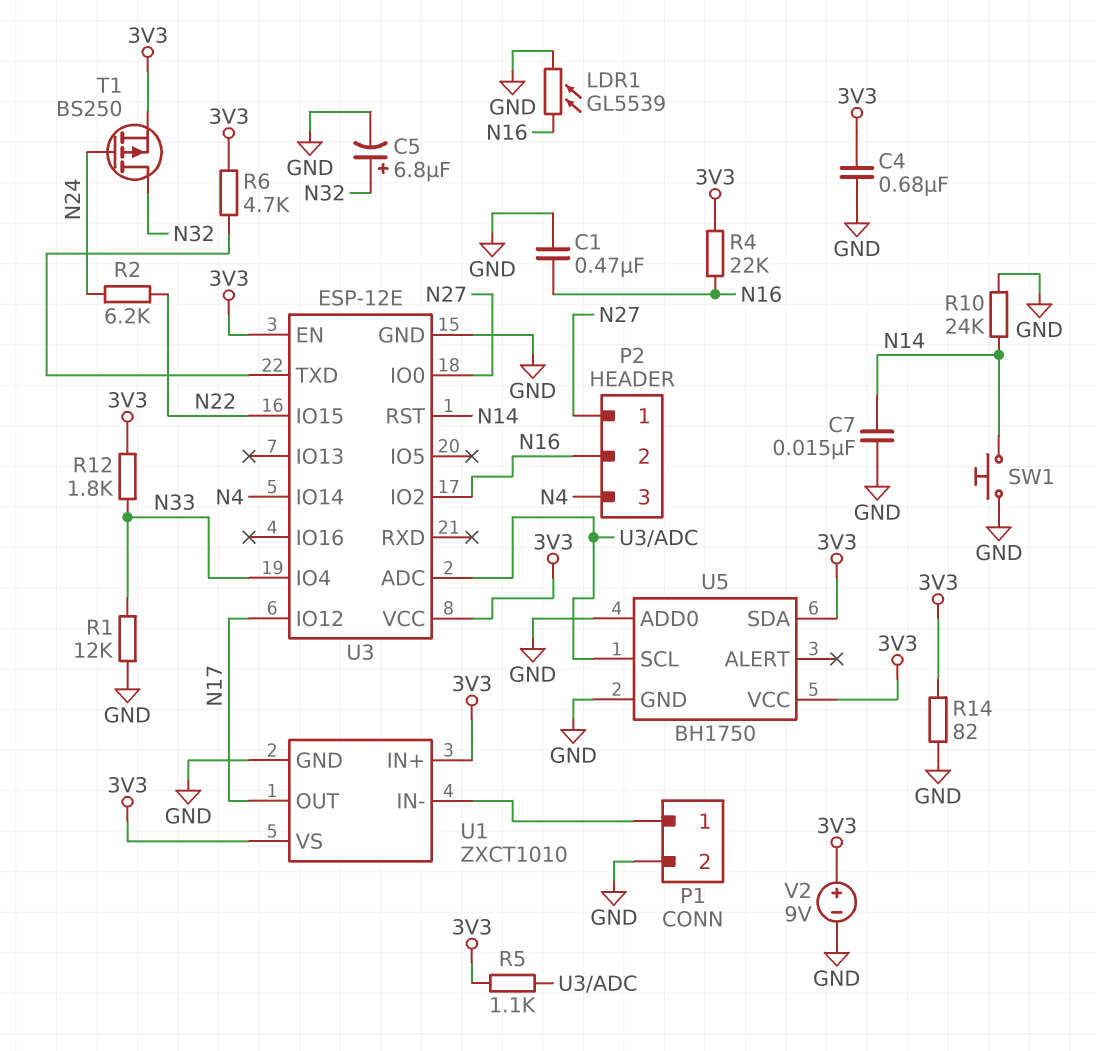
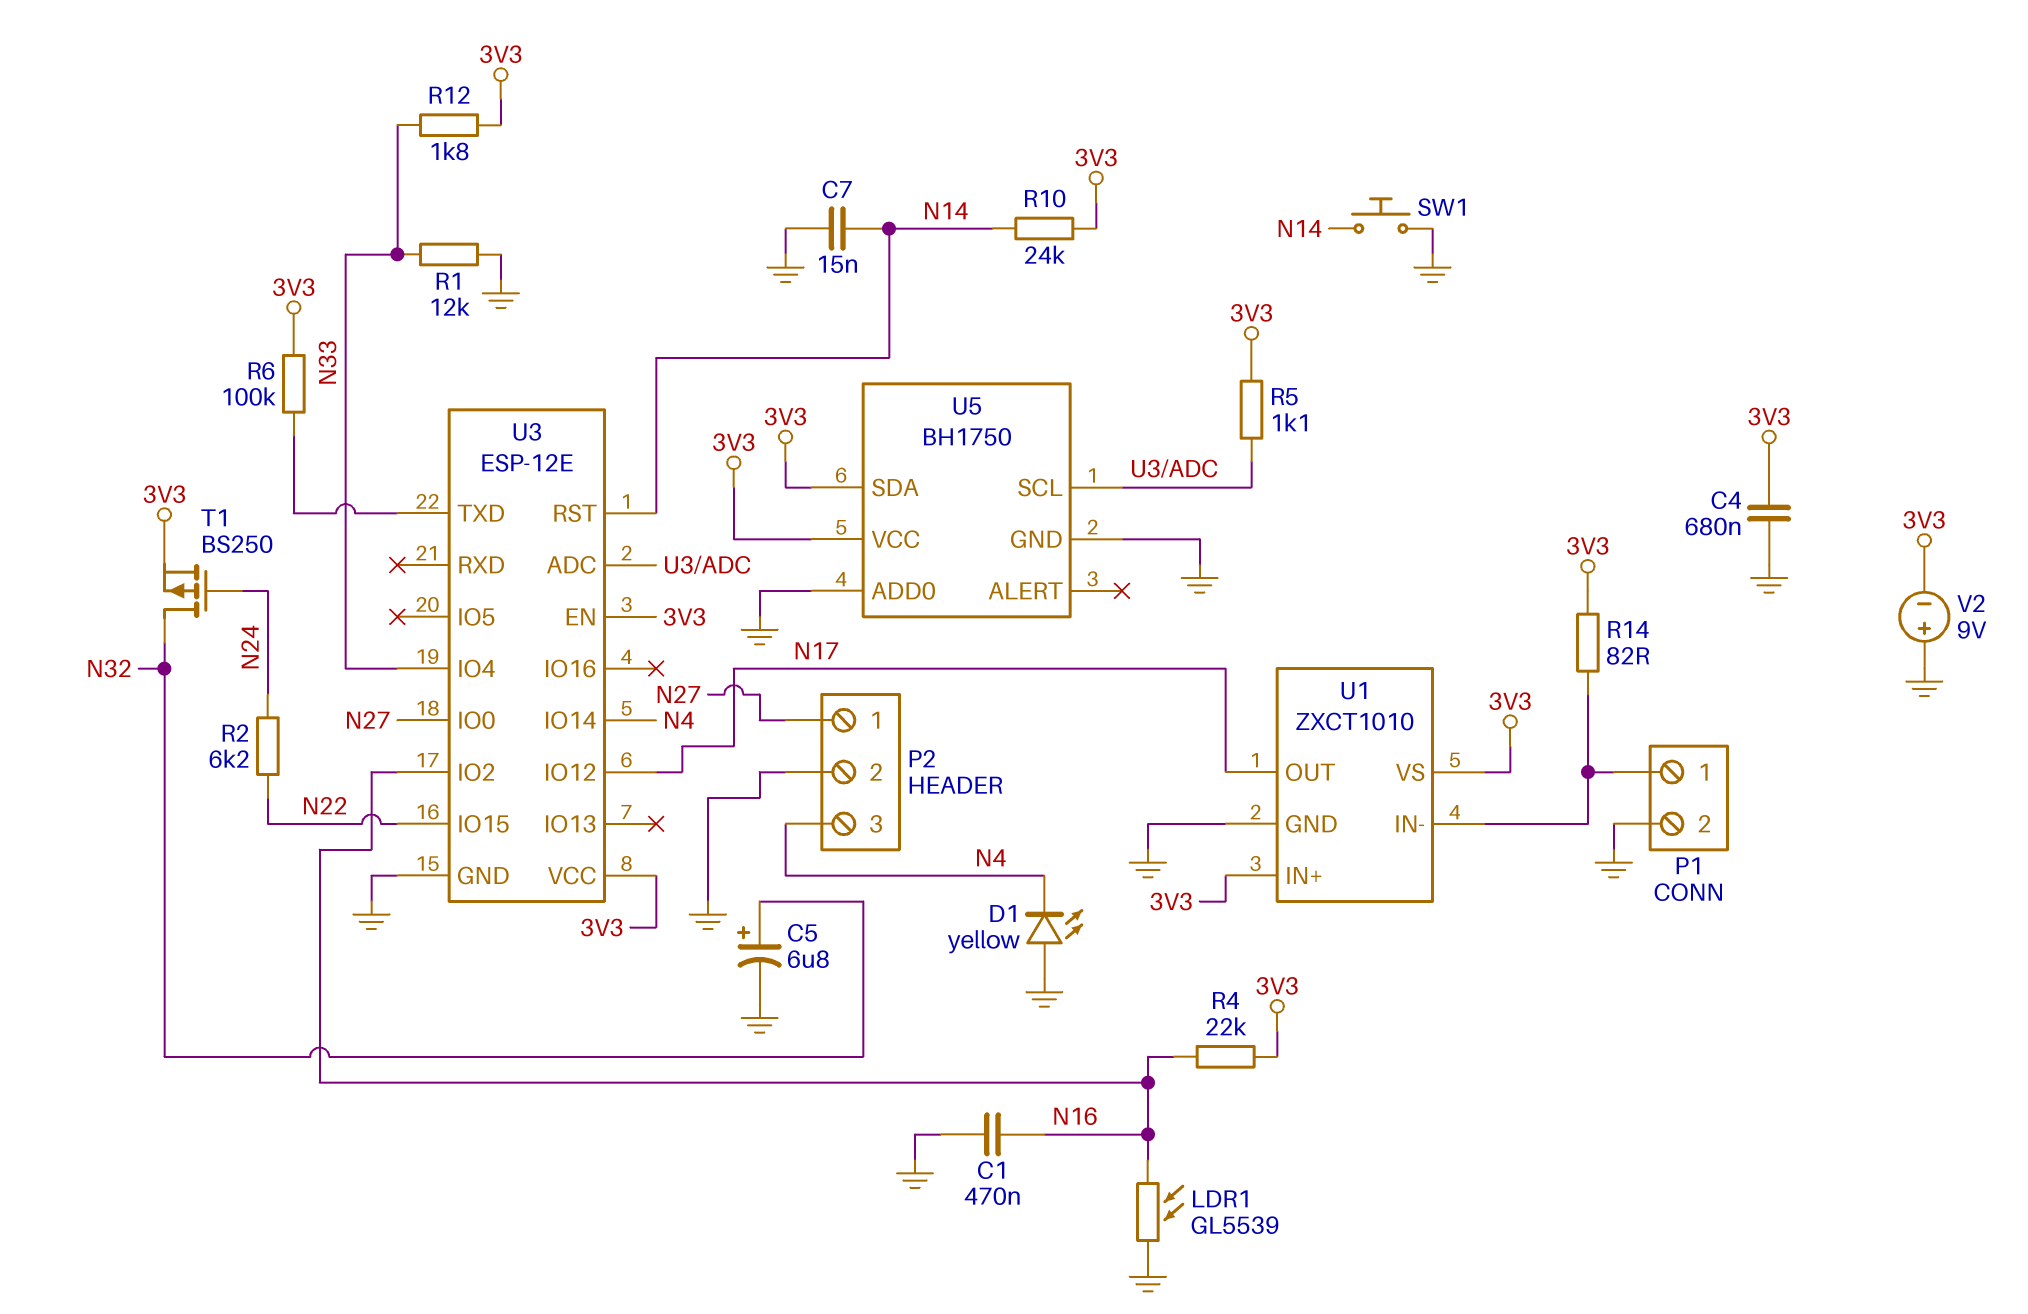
D1: none -> LED yellow (A GND, K N4)
P2 pin 2: N16 -> GND
R6: 4.7k (3V3, U3/TXD) -> 100k (3V3, U3/TXD)
R10: 24k (GND, N14) -> 24k (3V3, N14)
R14: 82 (3V3, GND) -> 82 (3V3, P1/1)
V2: 9V (plus 3V3, minus GND) -> 9V (plus GND, minus 3V3)

